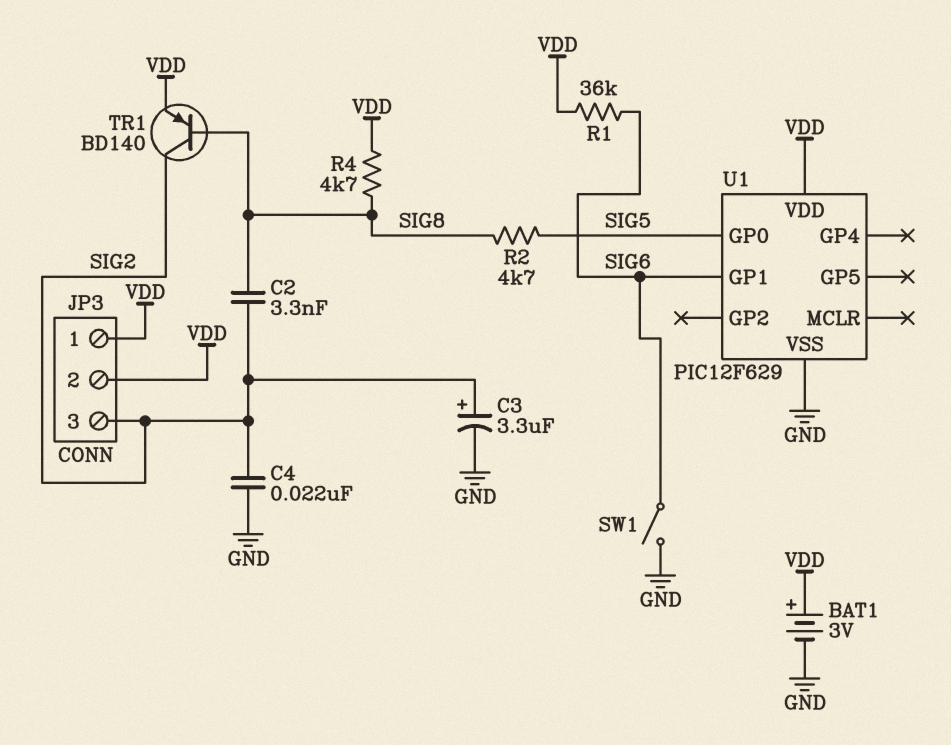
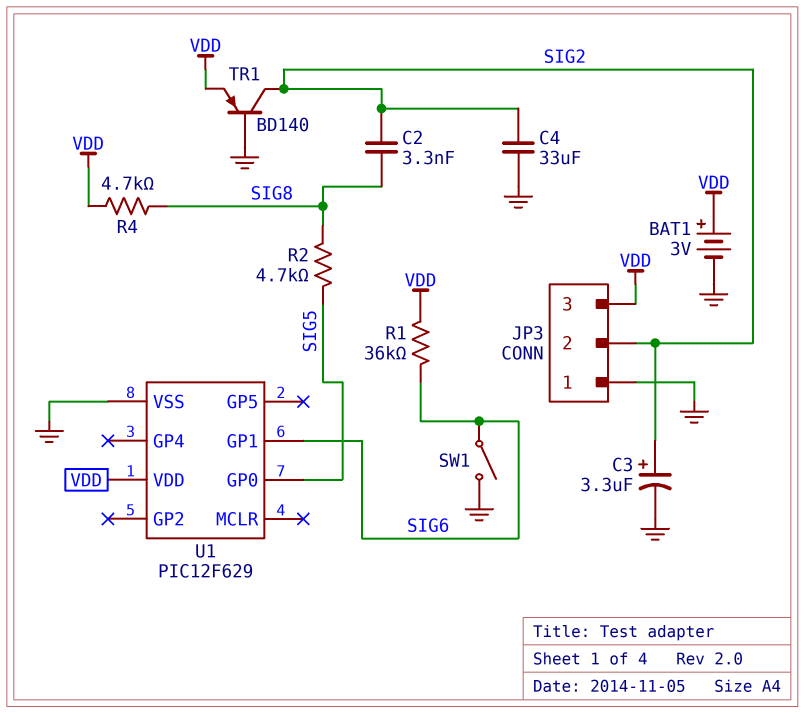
C4: 22nF (GND, SIG2) -> 33uF (GND, SIG2)
JP3 pin 1: VDD -> GND
JP3 pin 2: VDD -> SIG2
JP3 pin 3: SIG2 -> VDD
TR1: PNP BD140 (B SIG8, C SIG2, E VDD) -> PNP BD140 (B GND, C SIG2, E VDD)

